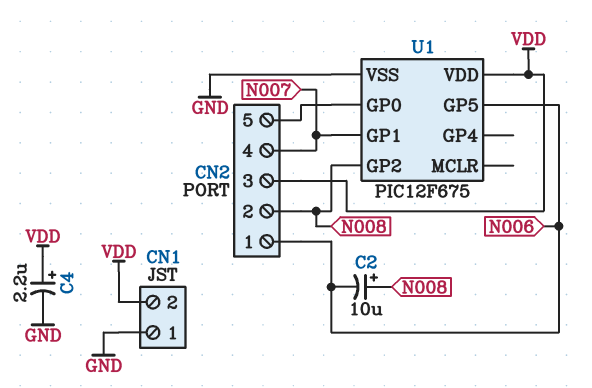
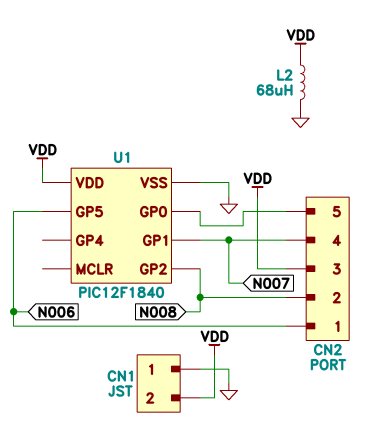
C2: 10uF (plus N008, minus N006) -> none
C4: 2.2uF (plus VDD, minus GND) -> none
L2: none -> 68uH (GND, VDD)
U1: PIC12F675 -> PIC12F1840

